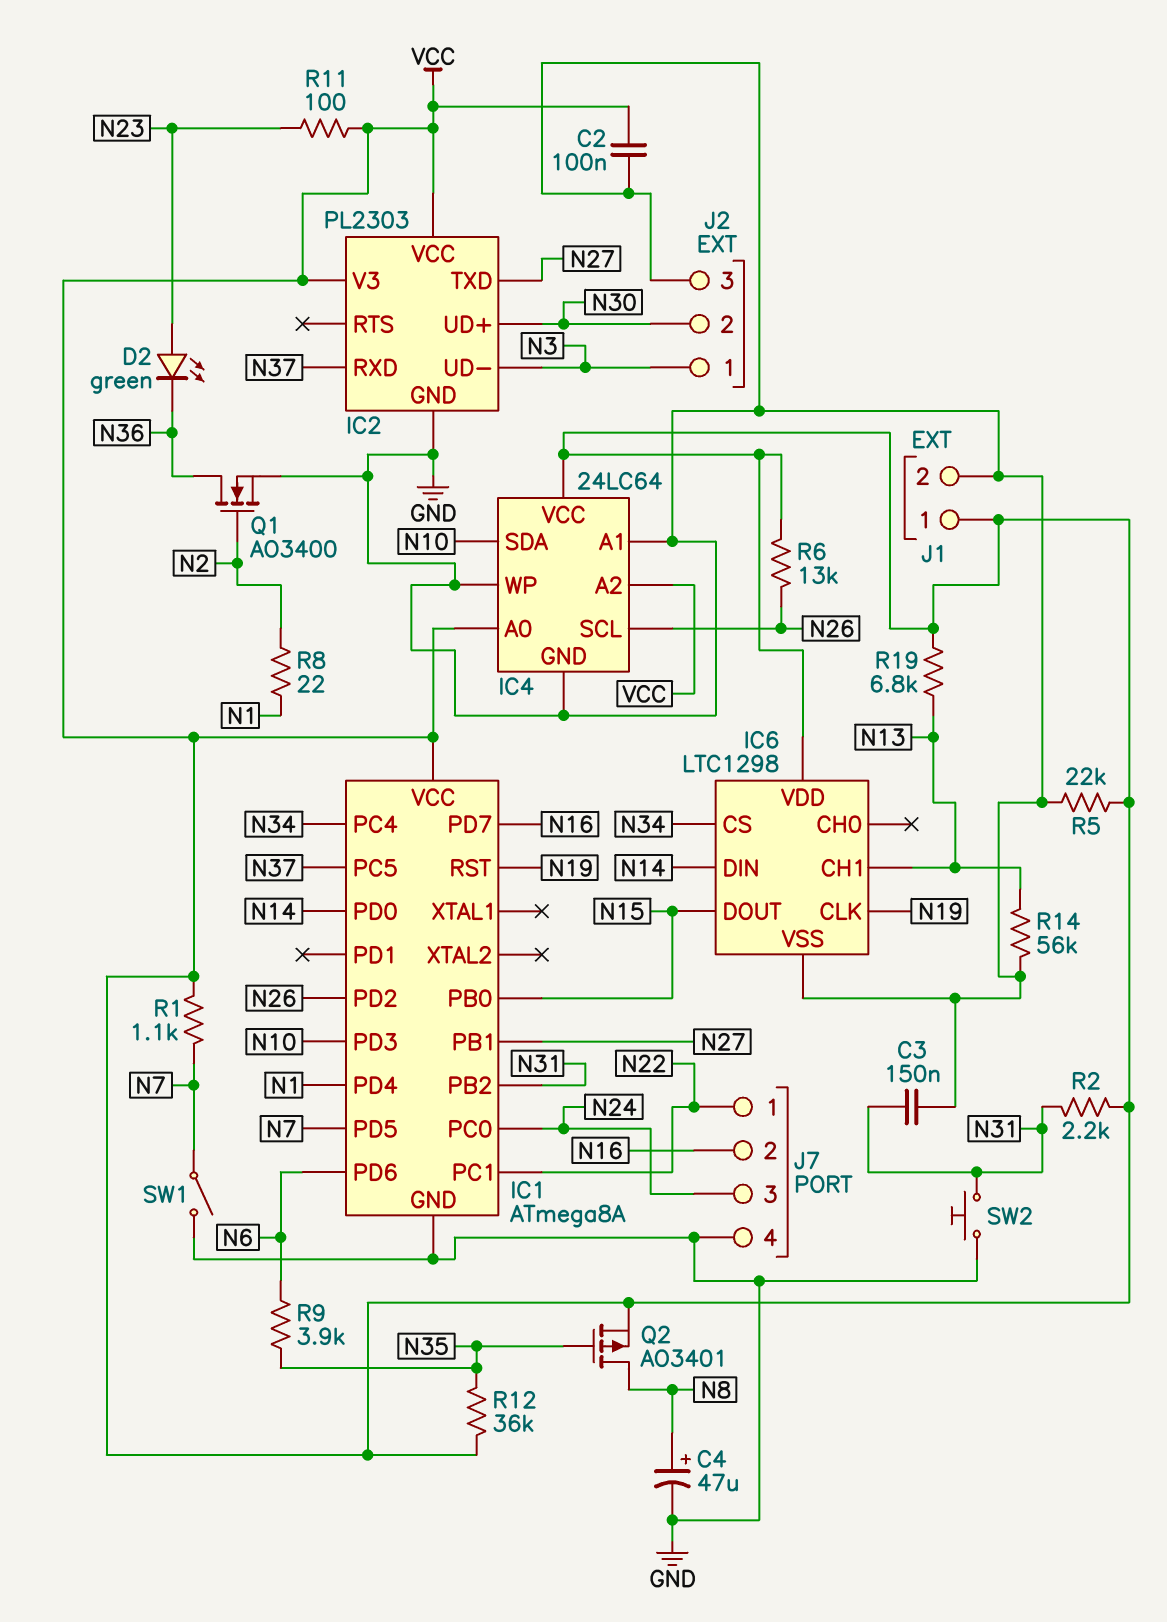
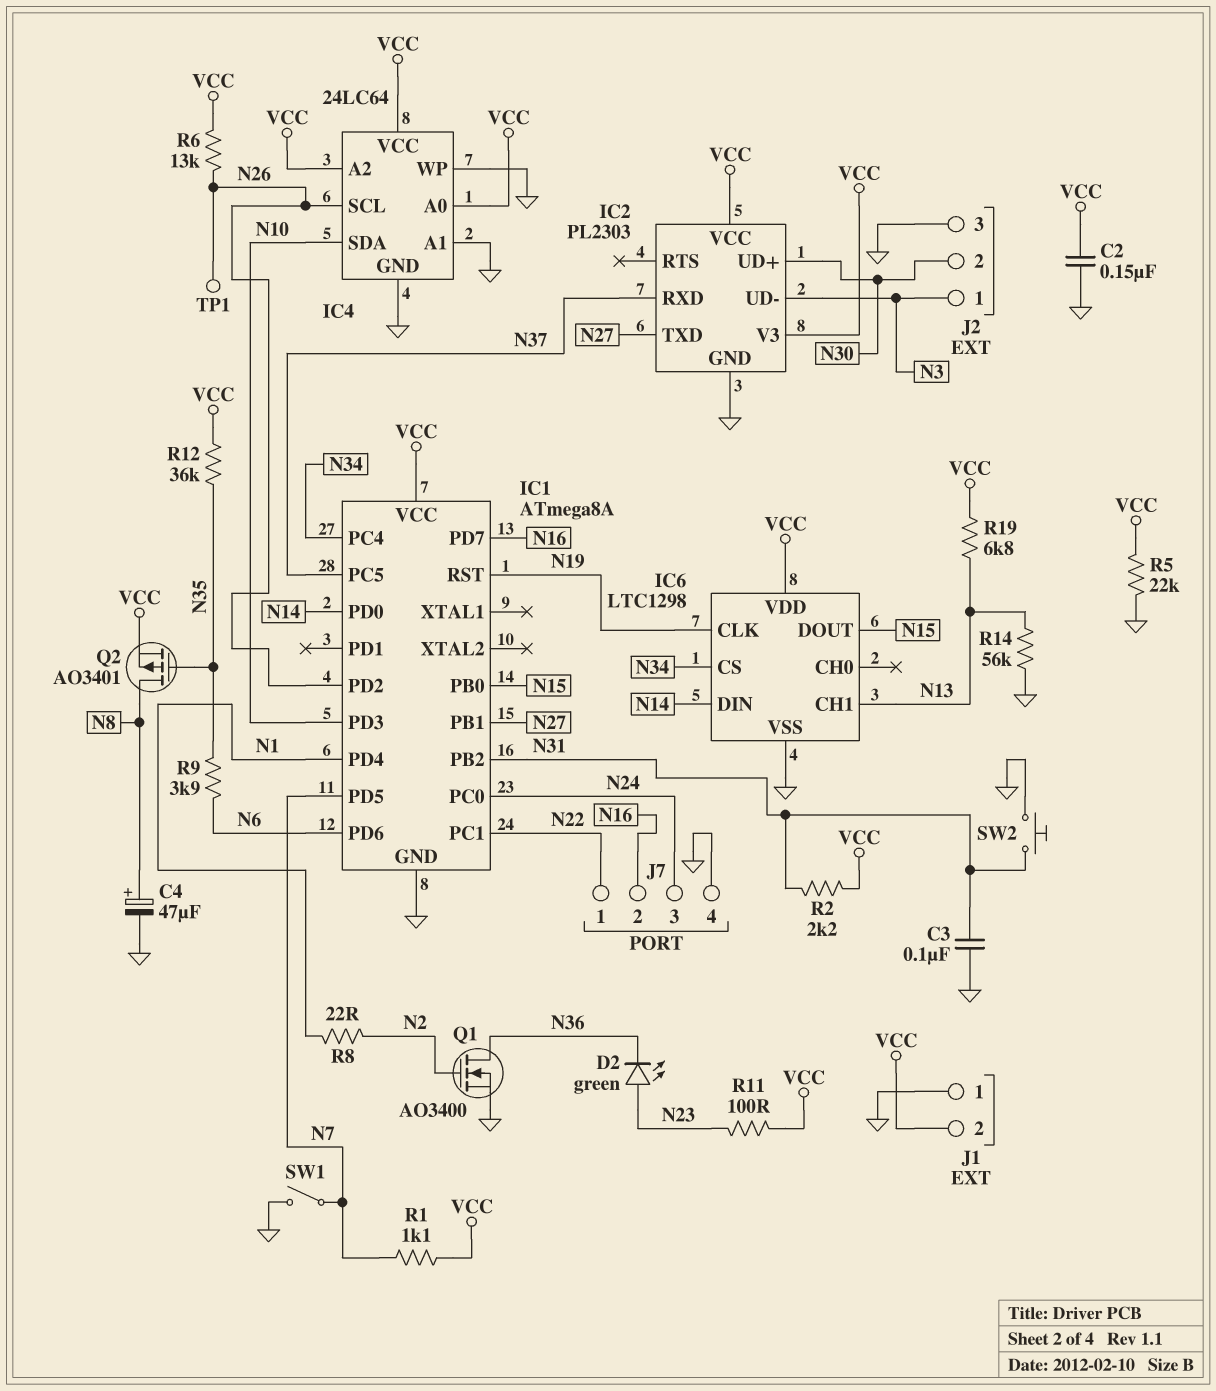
C2: 100nF (GND, VCC) -> 150nF (GND, VCC)
C3: 150nF (GND, N31) -> 100nF (GND, N31)
J1 pin 1: VCC -> GND
J1 pin 2: GND -> VCC
TP1: none -> test point (N26)

